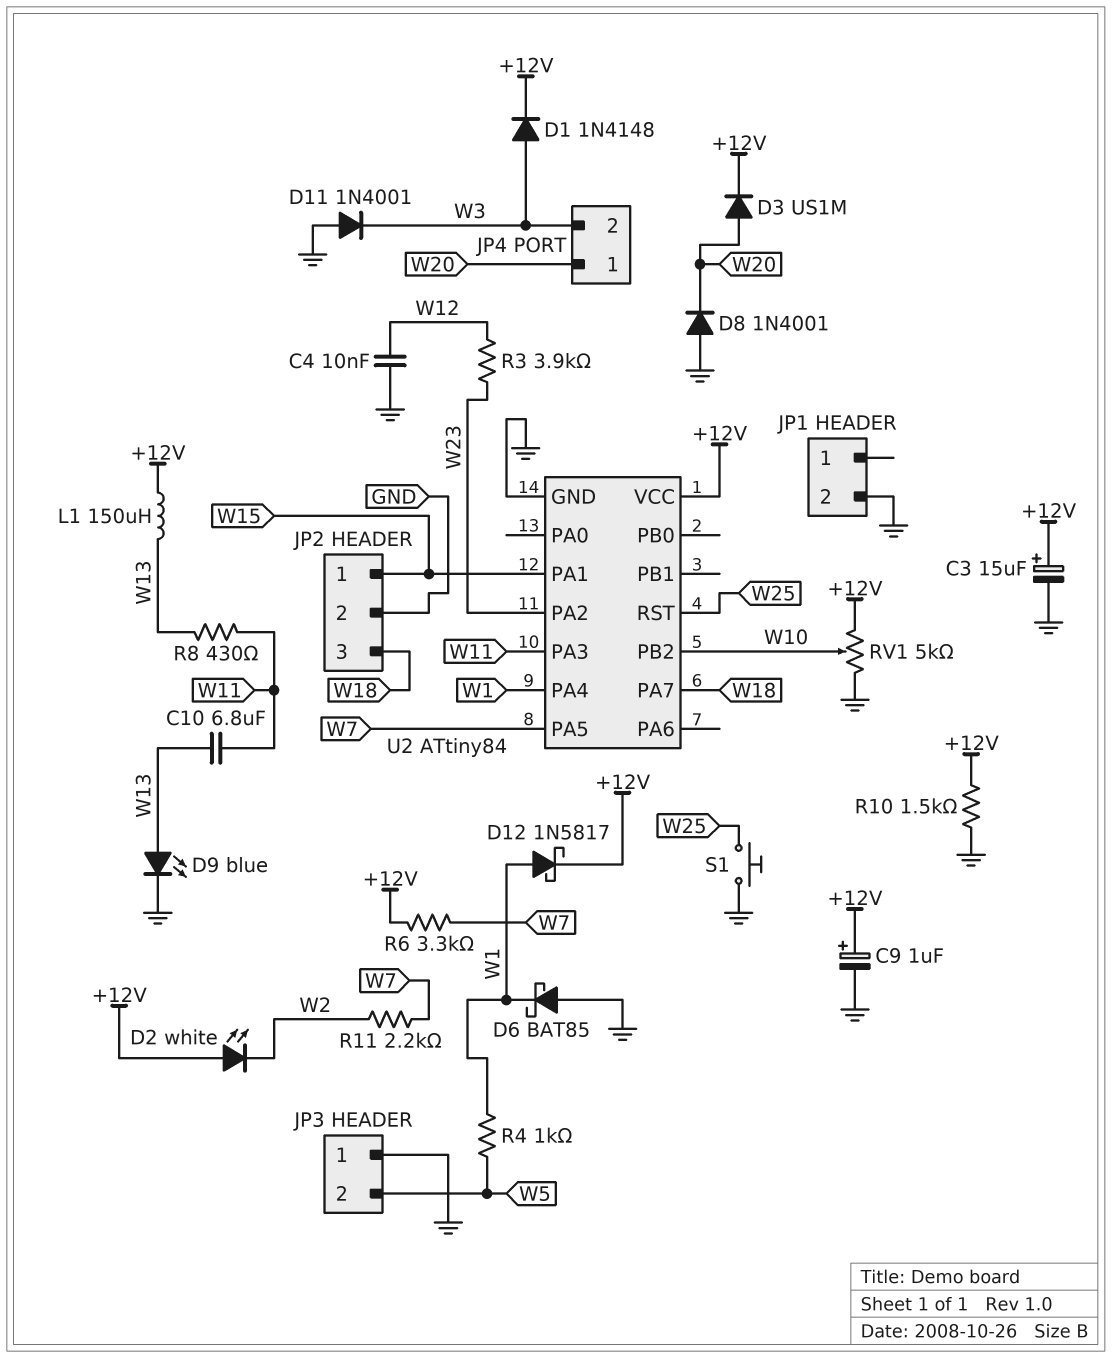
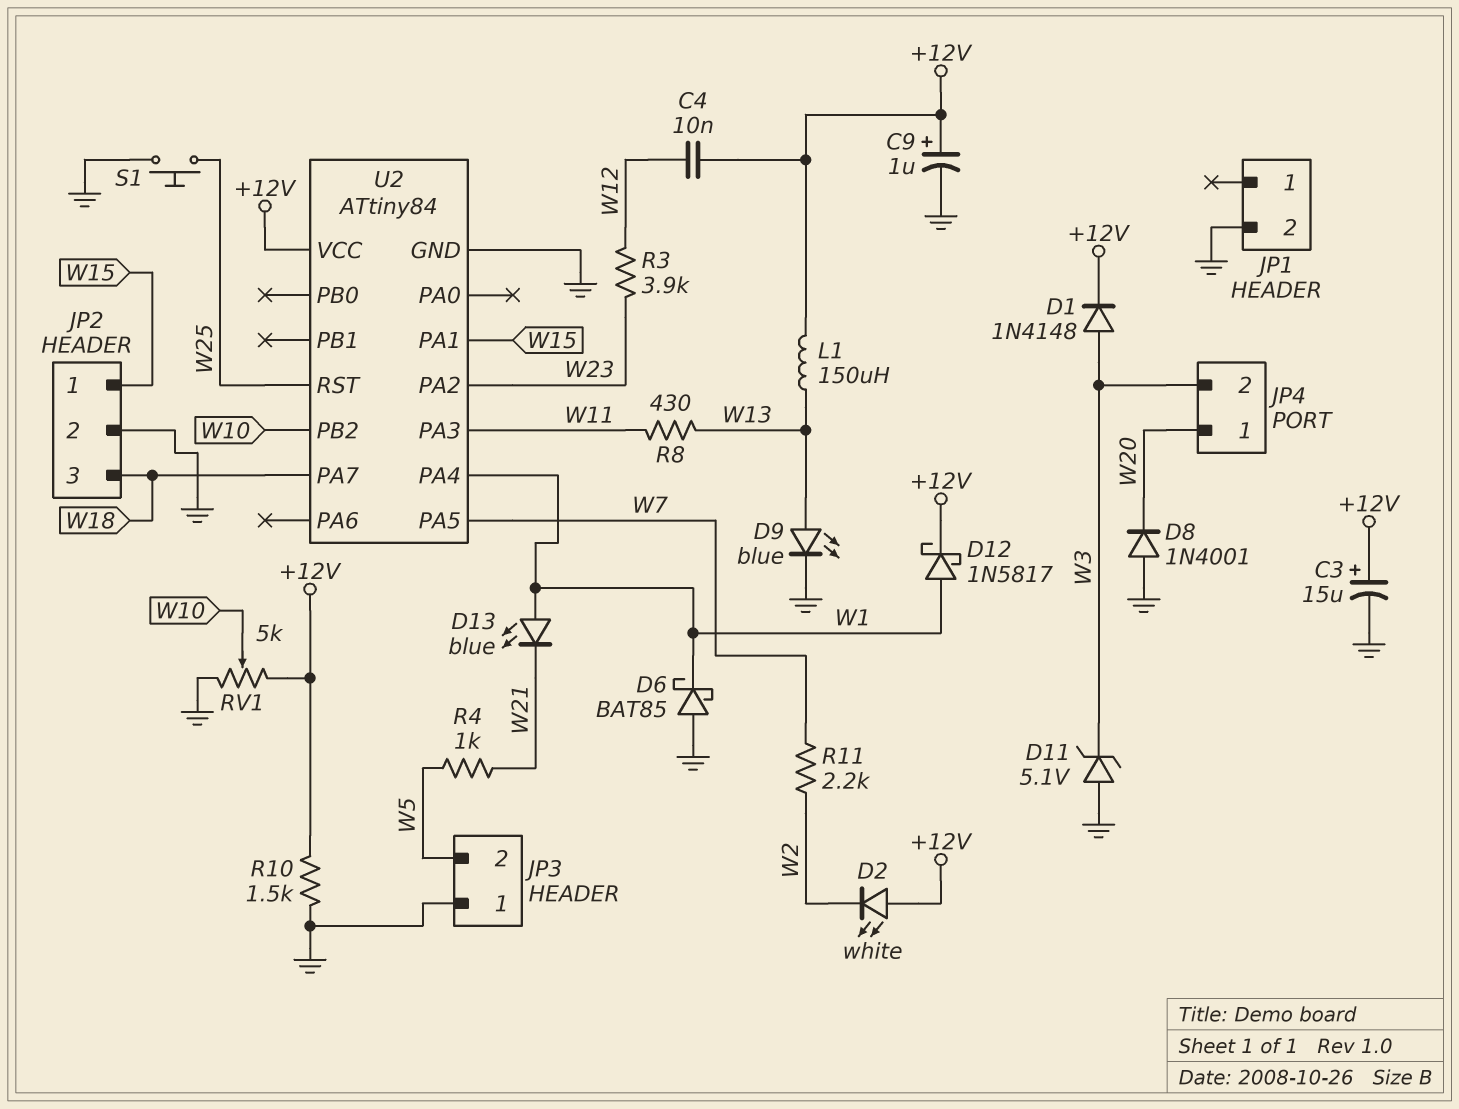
C4: 10nF (GND, W12) -> 10nF (+12V, W12)
C10: 6.8uF (W11, W13) -> none
D3: diode US1M (A W20, K +12V) -> none
D11: diode 1N4001 (A GND, K W3) -> zener 5.1V (A GND, K W3)
D13: none -> LED blue (A W1, K W21)
R4: 1k (W1, W5) -> 1k (W5, W21)
R6: 3.3k (+12V, W7) -> none

